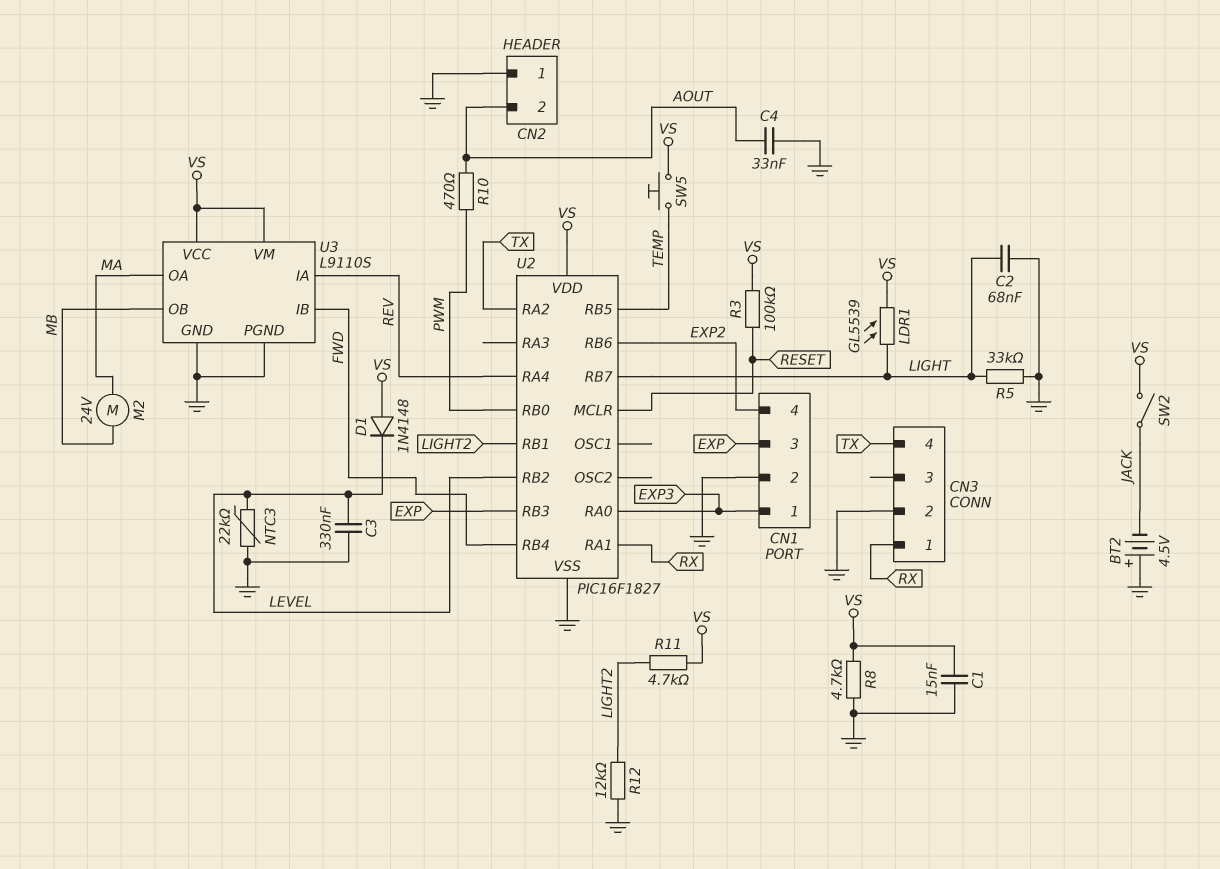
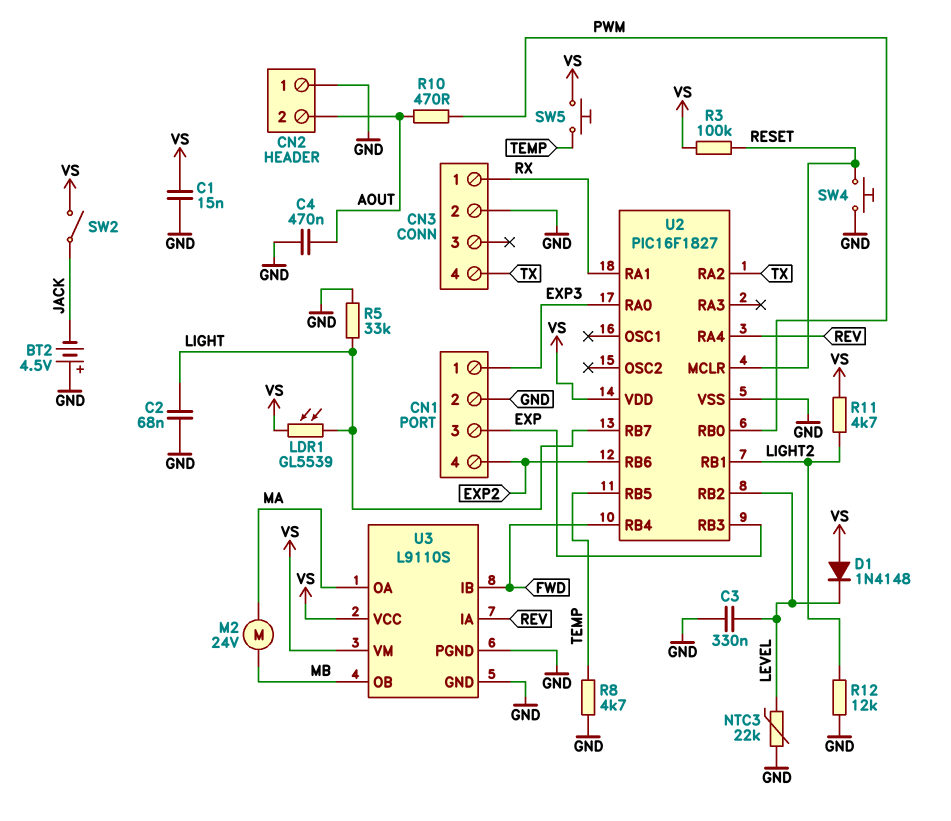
C4: 33nF (AOUT, GND) -> 470nF (AOUT, GND)
R8: 4.7k (GND, VS) -> 4.7k (GND, TEMP)
SW4: none -> button (GND, RESET)

